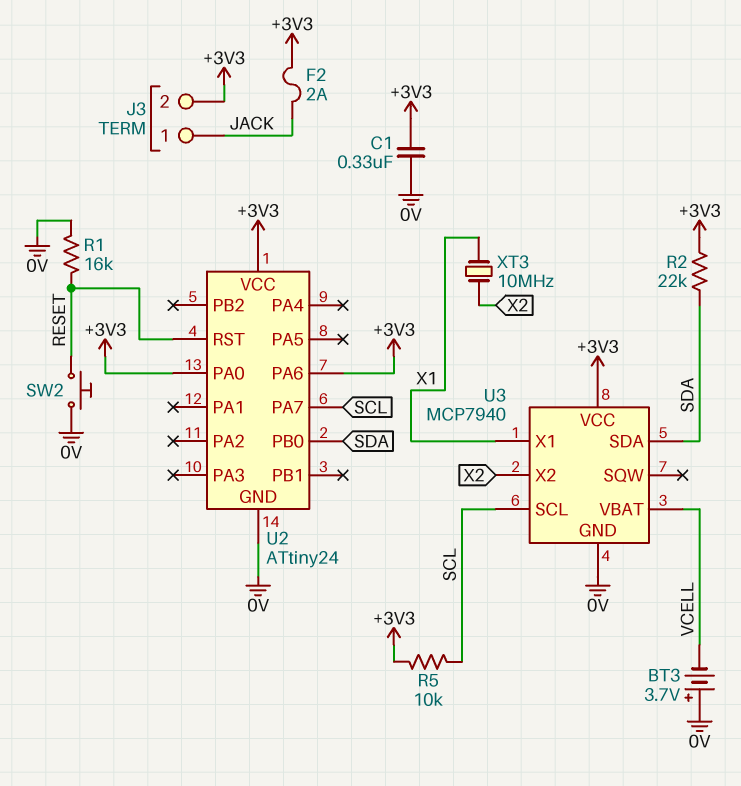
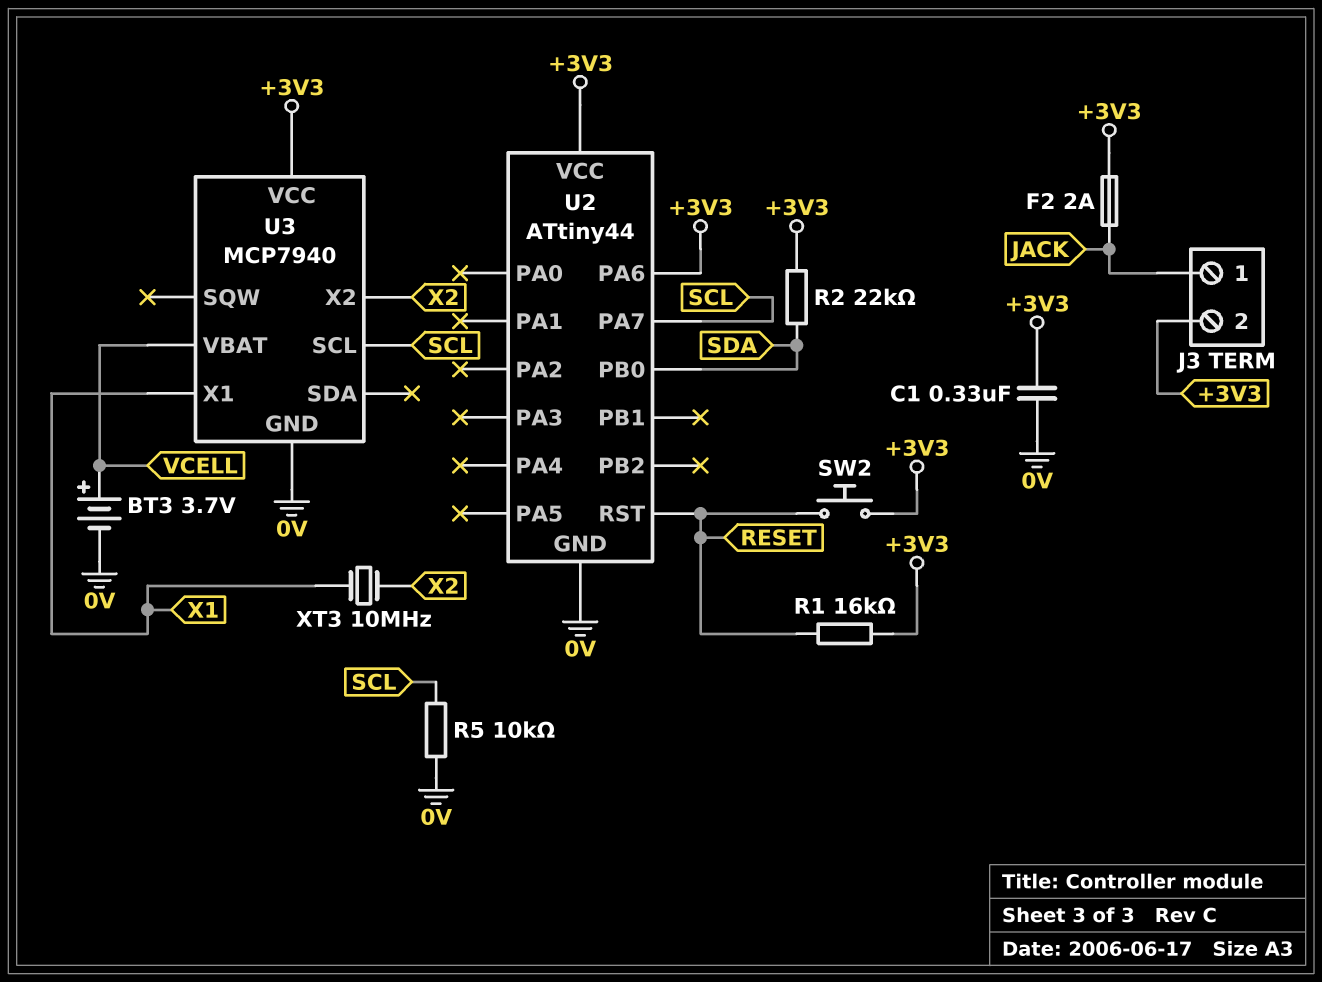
BT3: 3.7V (plus 0V, minus VCELL) -> 3.7V (plus VCELL, minus 0V)
R1: 16k (0V, RESET) -> 16k (+3V3, RESET)
R5: 10k (+3V3, SCL) -> 10k (0V, SCL)
SW2: button (0V, RESET) -> button (+3V3, RESET)
U2: ATtiny24 -> ATtiny44
U2 pin PA0: +3V3 -> none
U3 pin SDA: SDA -> none

